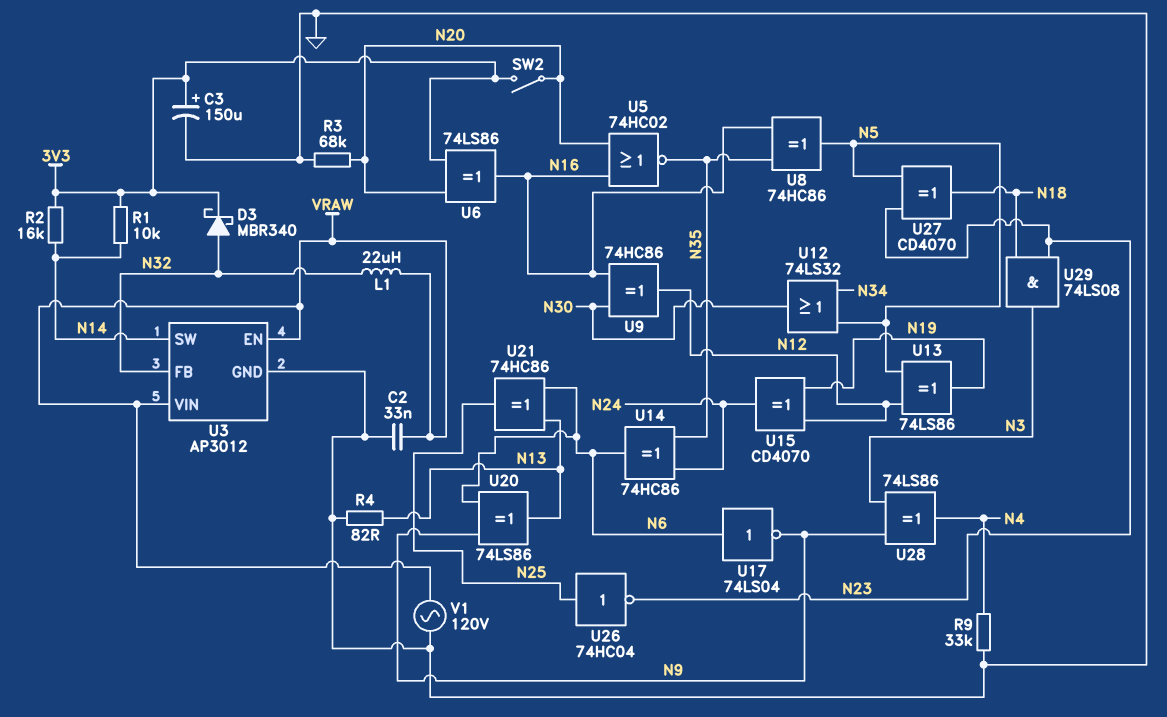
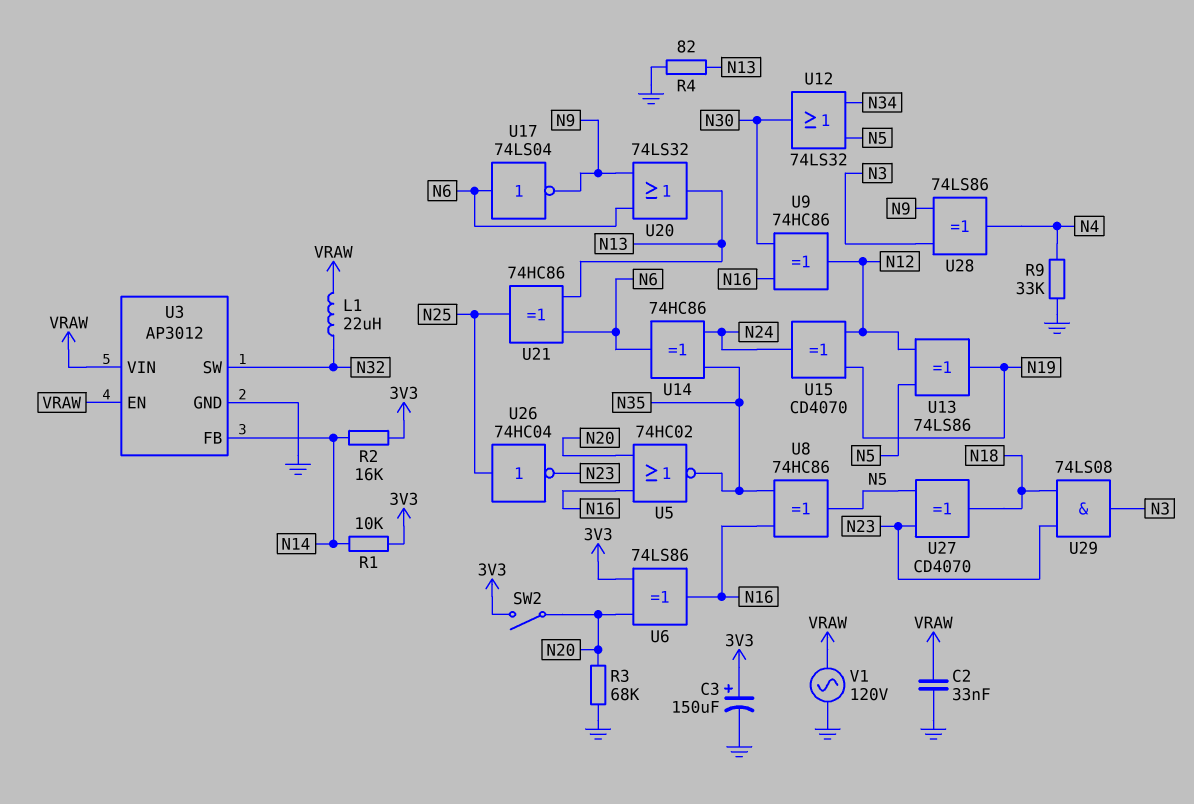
D3: schottky MBR340 (A N32, K 3V3) -> none
U3 pin FB: N32 -> N14
U3 pin SW: N14 -> N32
U20: XOR 74LS86 (in N6, in N9, out N13) -> OR 74LS32 (in N6, in N9, out N13)

